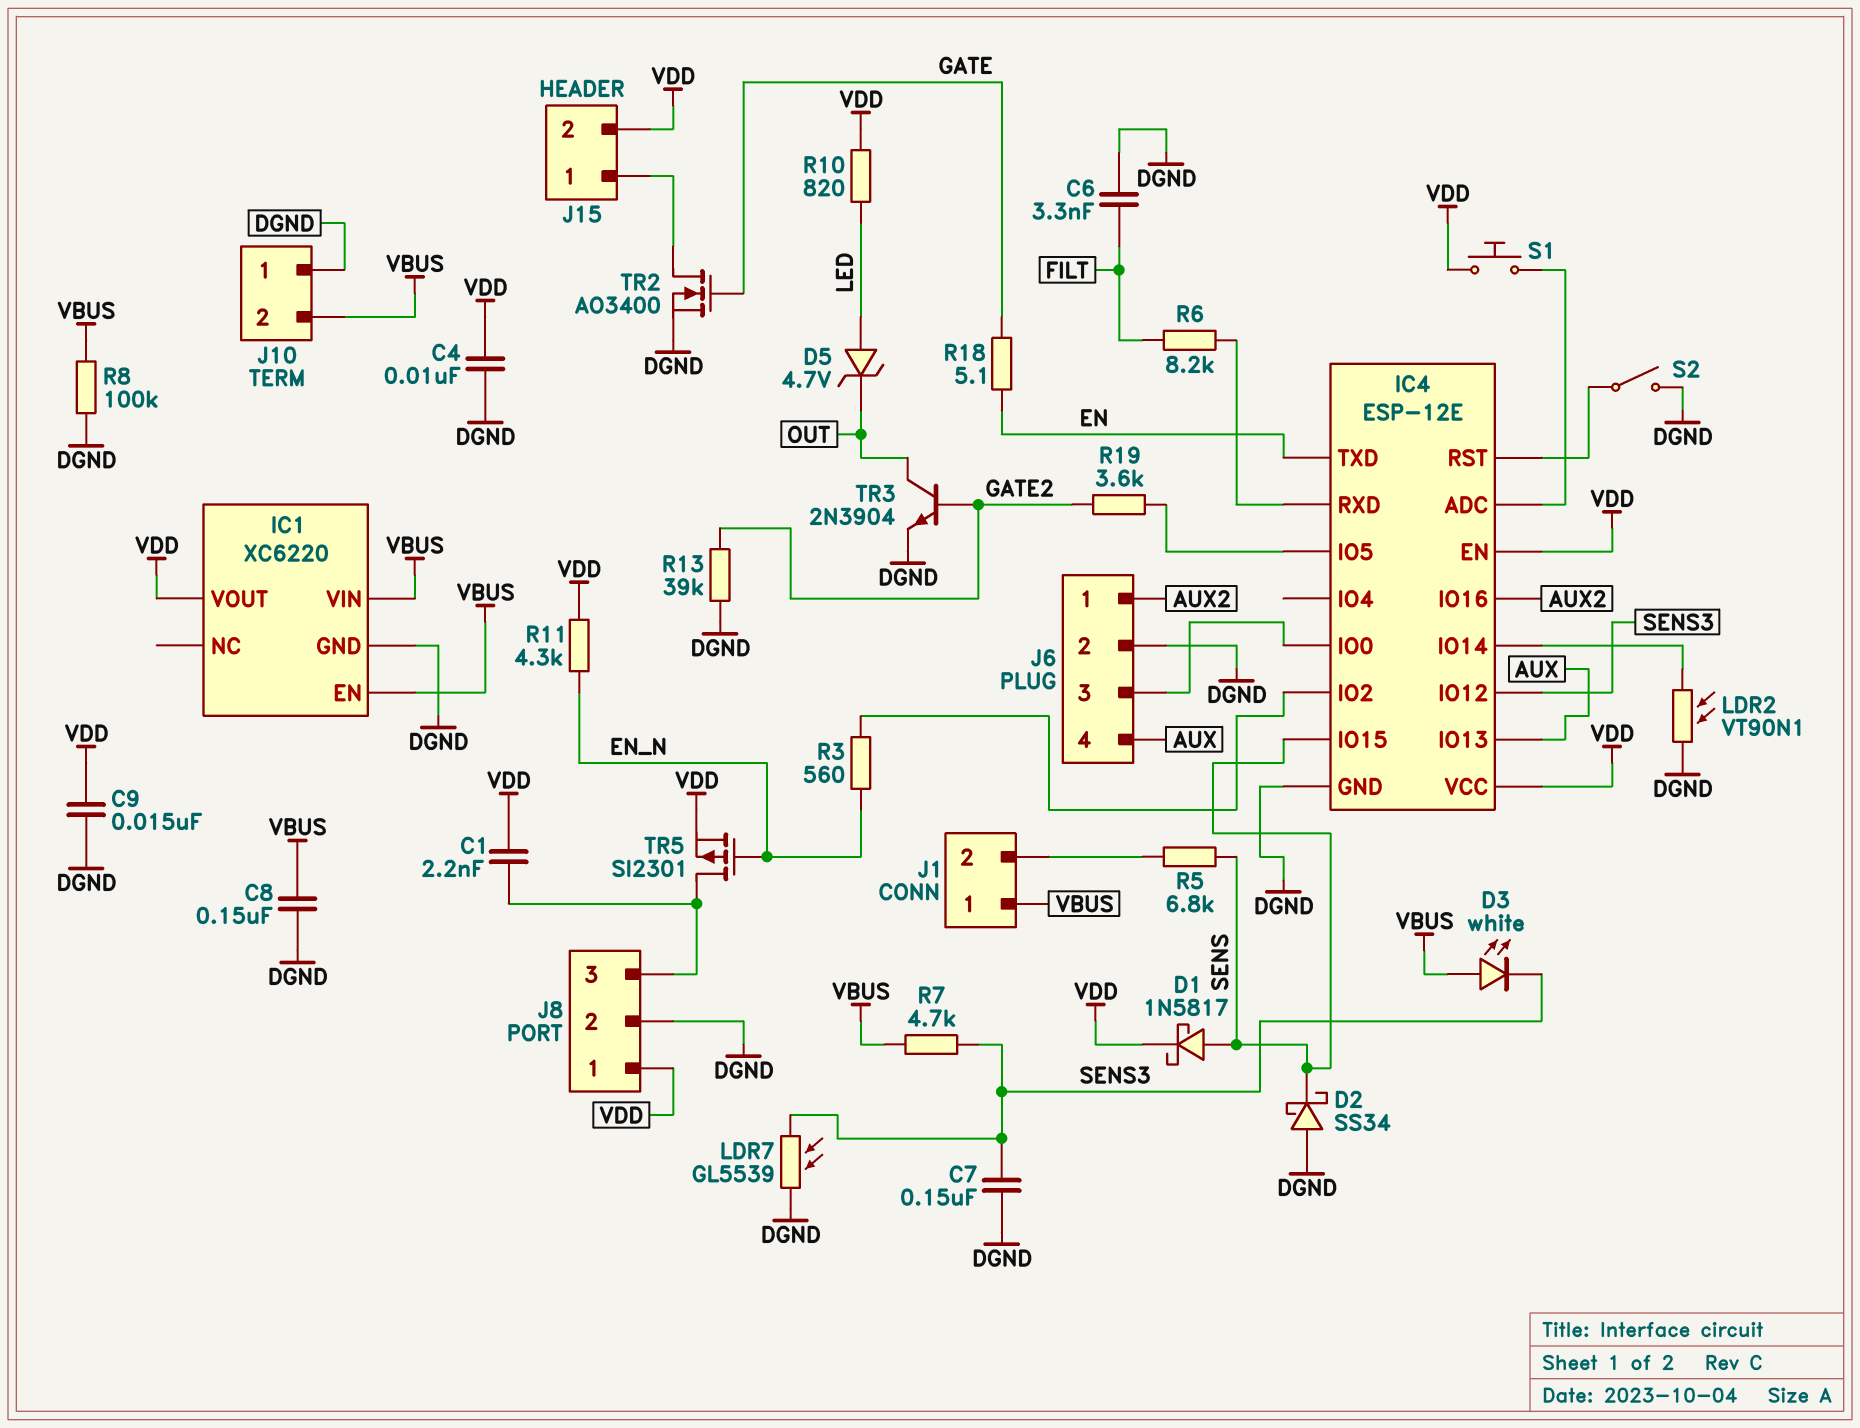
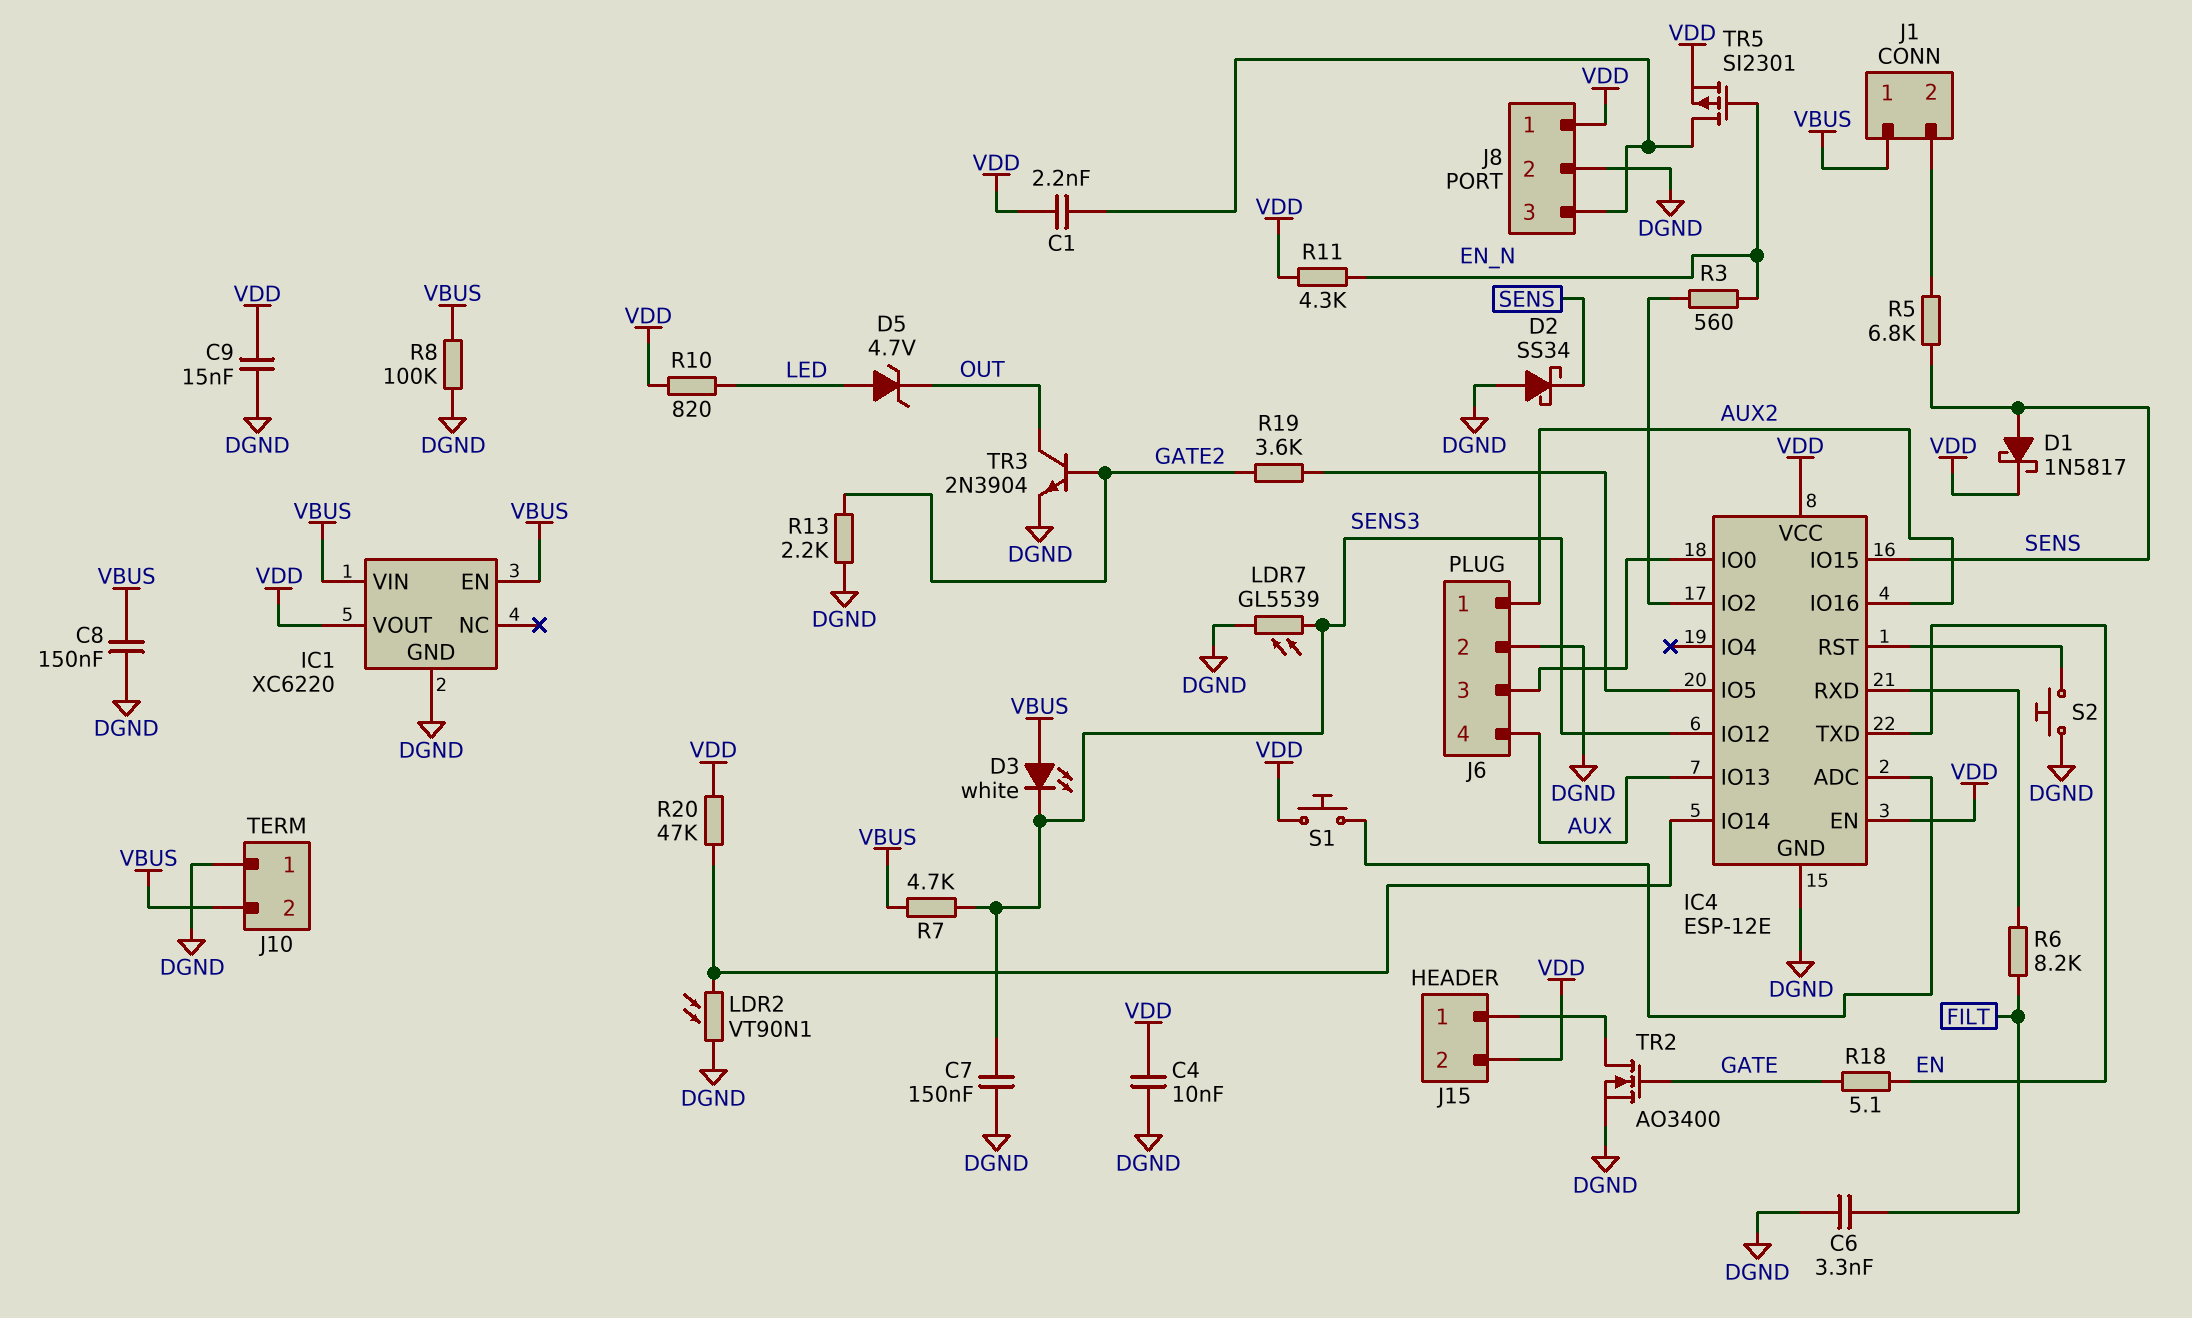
R13: 39k (DGND, GATE2) -> 2.2k (DGND, GATE2)
R20: none -> 47k (IC4/IO14, VDD)
S2: switch (DGND, IC4/RST) -> button (DGND, IC4/RST)

